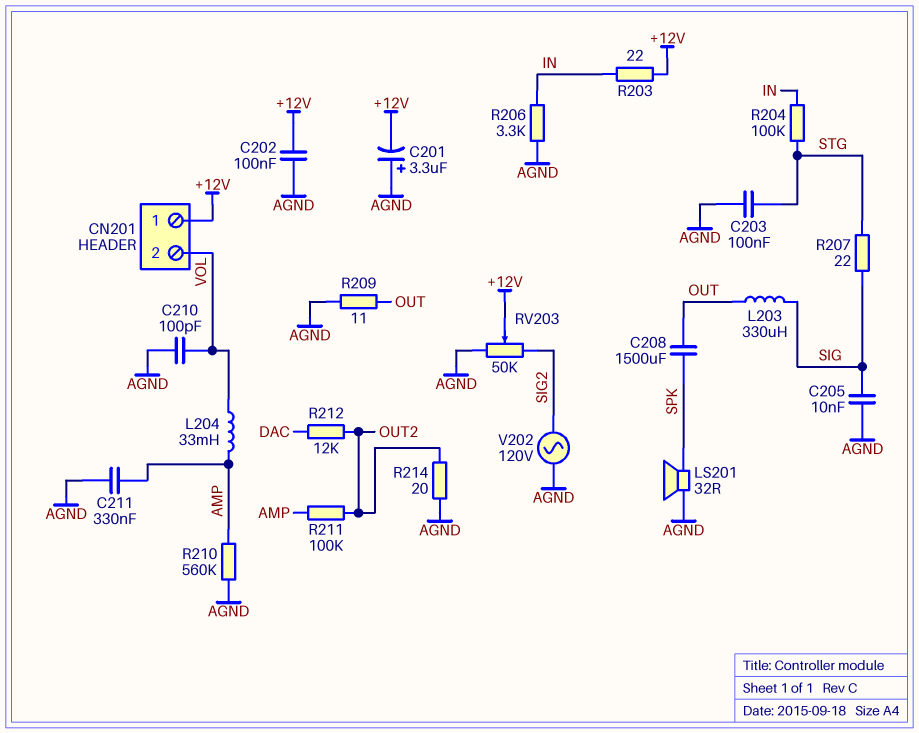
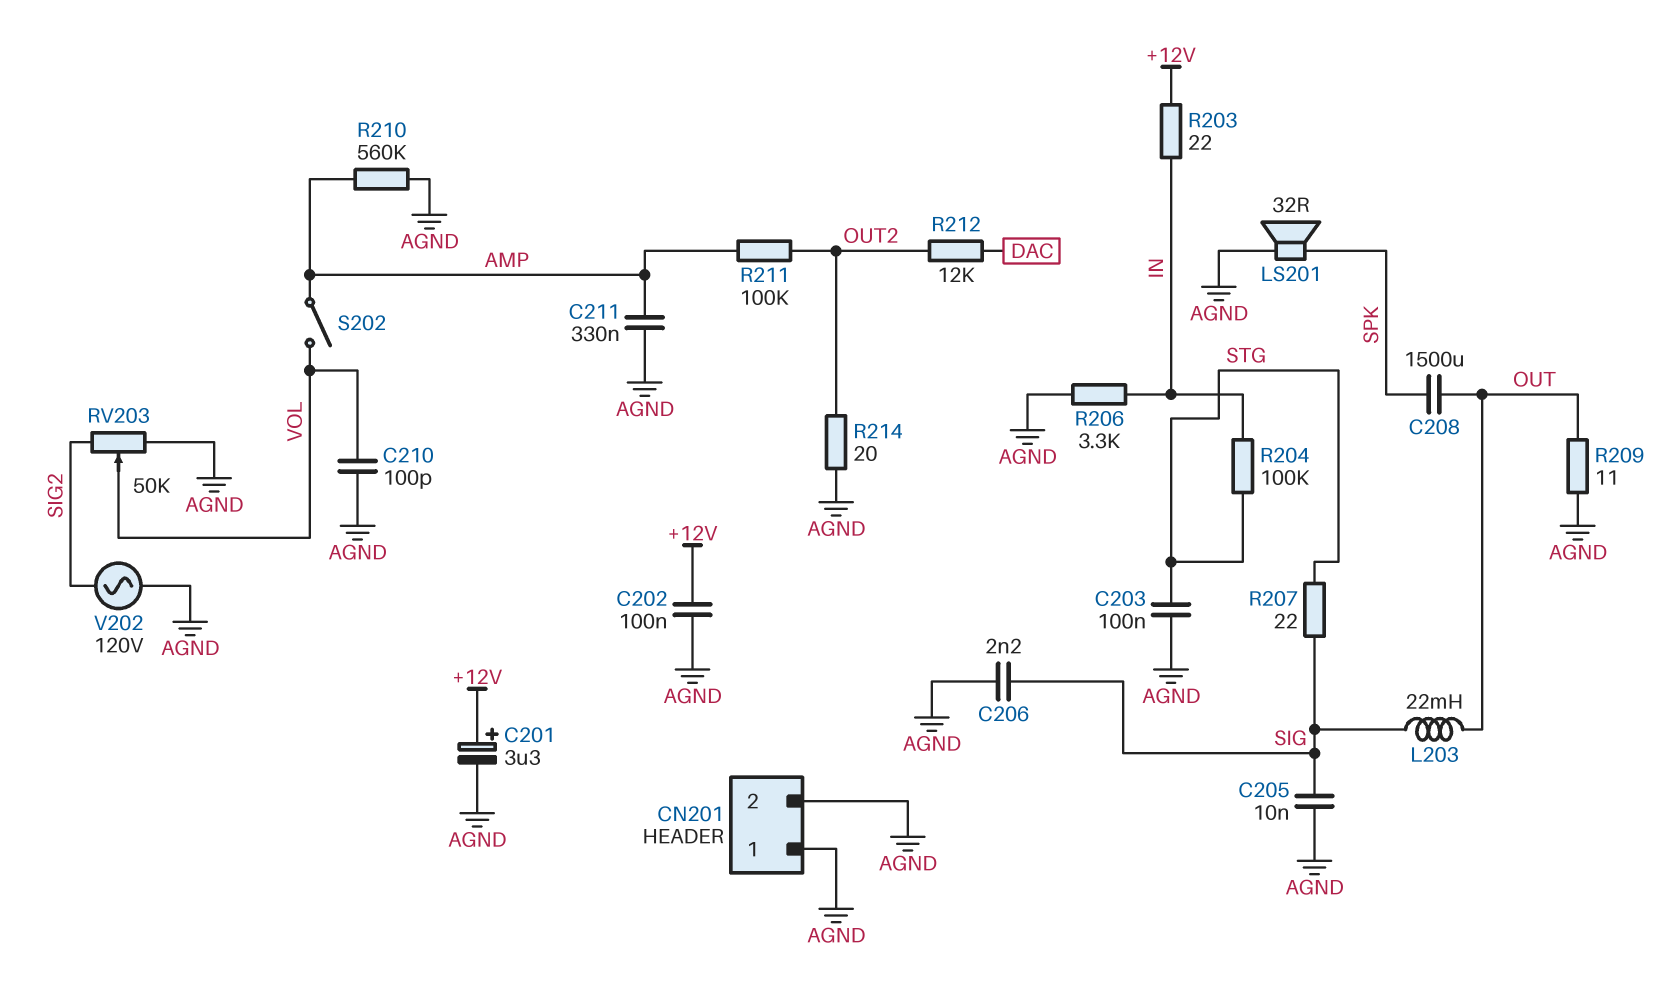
C201: 3.3uF (plus AGND, minus +12V) -> 3.3uF (plus +12V, minus AGND)
C206: none -> 2.2nF (AGND, SIG)
CN201 pin 1: +12V -> AGND
CN201 pin 2: VOL -> AGND
L203: 330uH (OUT, SIG) -> 22mH (OUT, SIG)
L204: 33mH (AMP, VOL) -> none
RV203: 50k (AGND, SIG2, wiper +12V) -> 50k (AGND, SIG2, wiper VOL)
S202: none -> switch (AMP, VOL)

